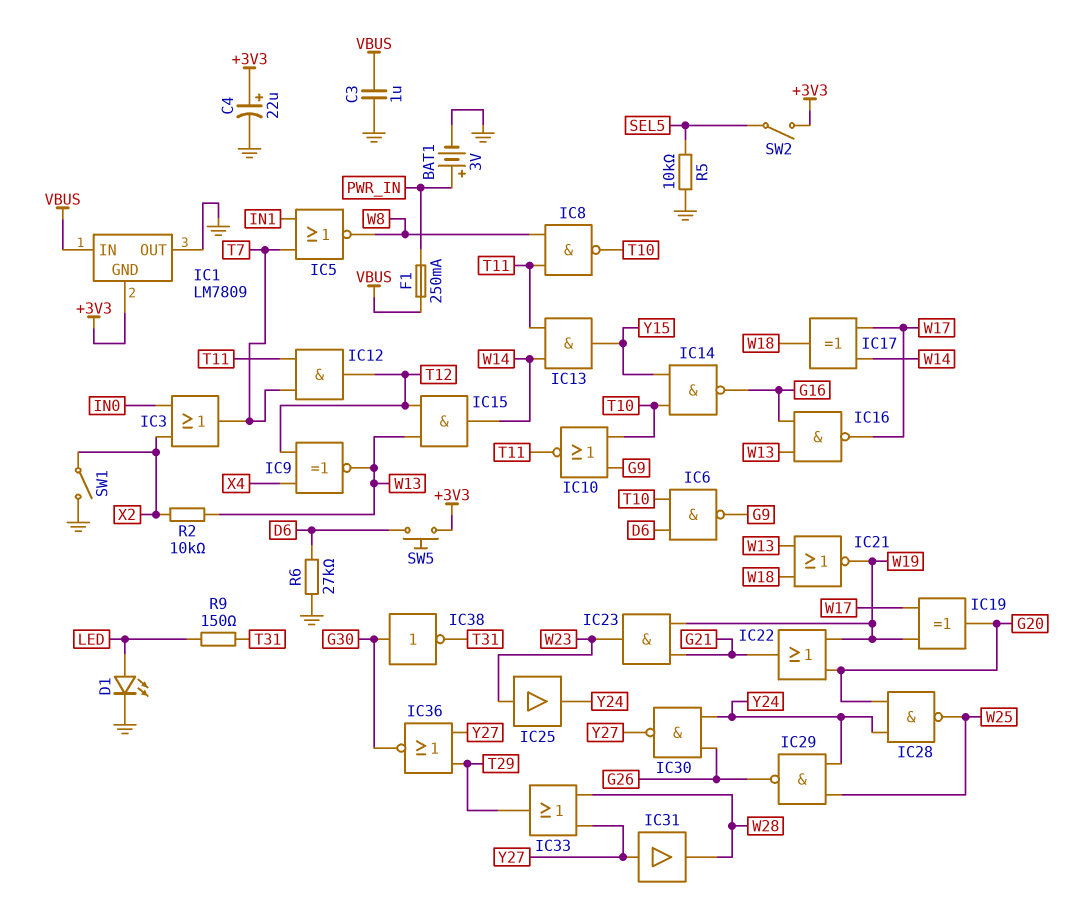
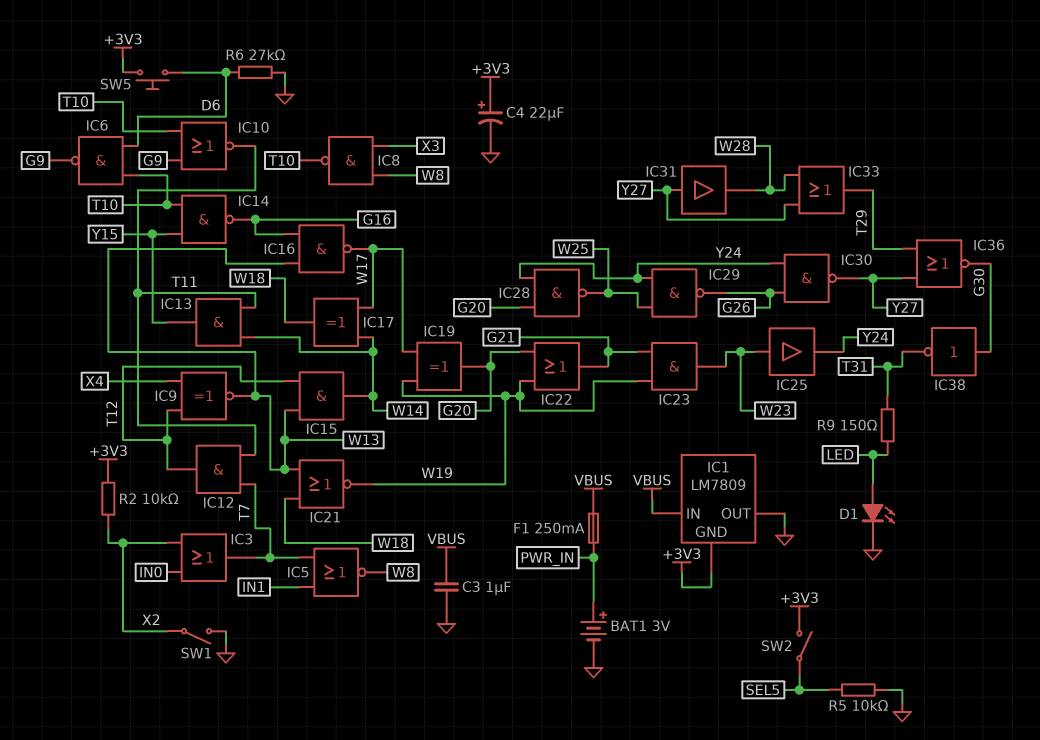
IC8: NAND (in T11, in W8, out T10) -> NAND (in W8, in X3, out T10)
R2: 10k (W13, X2) -> 10k (+3V3, X2)

